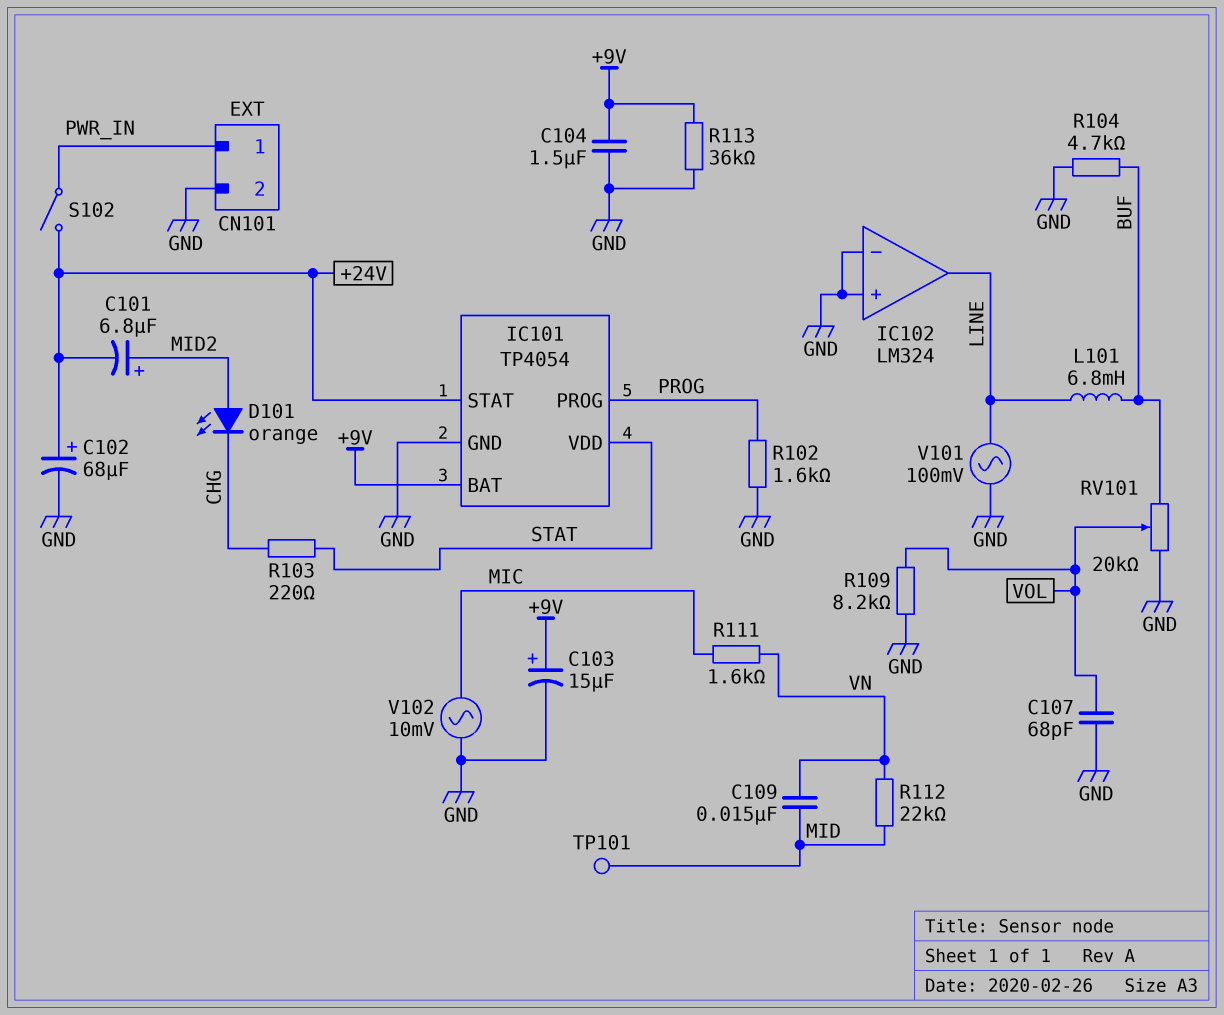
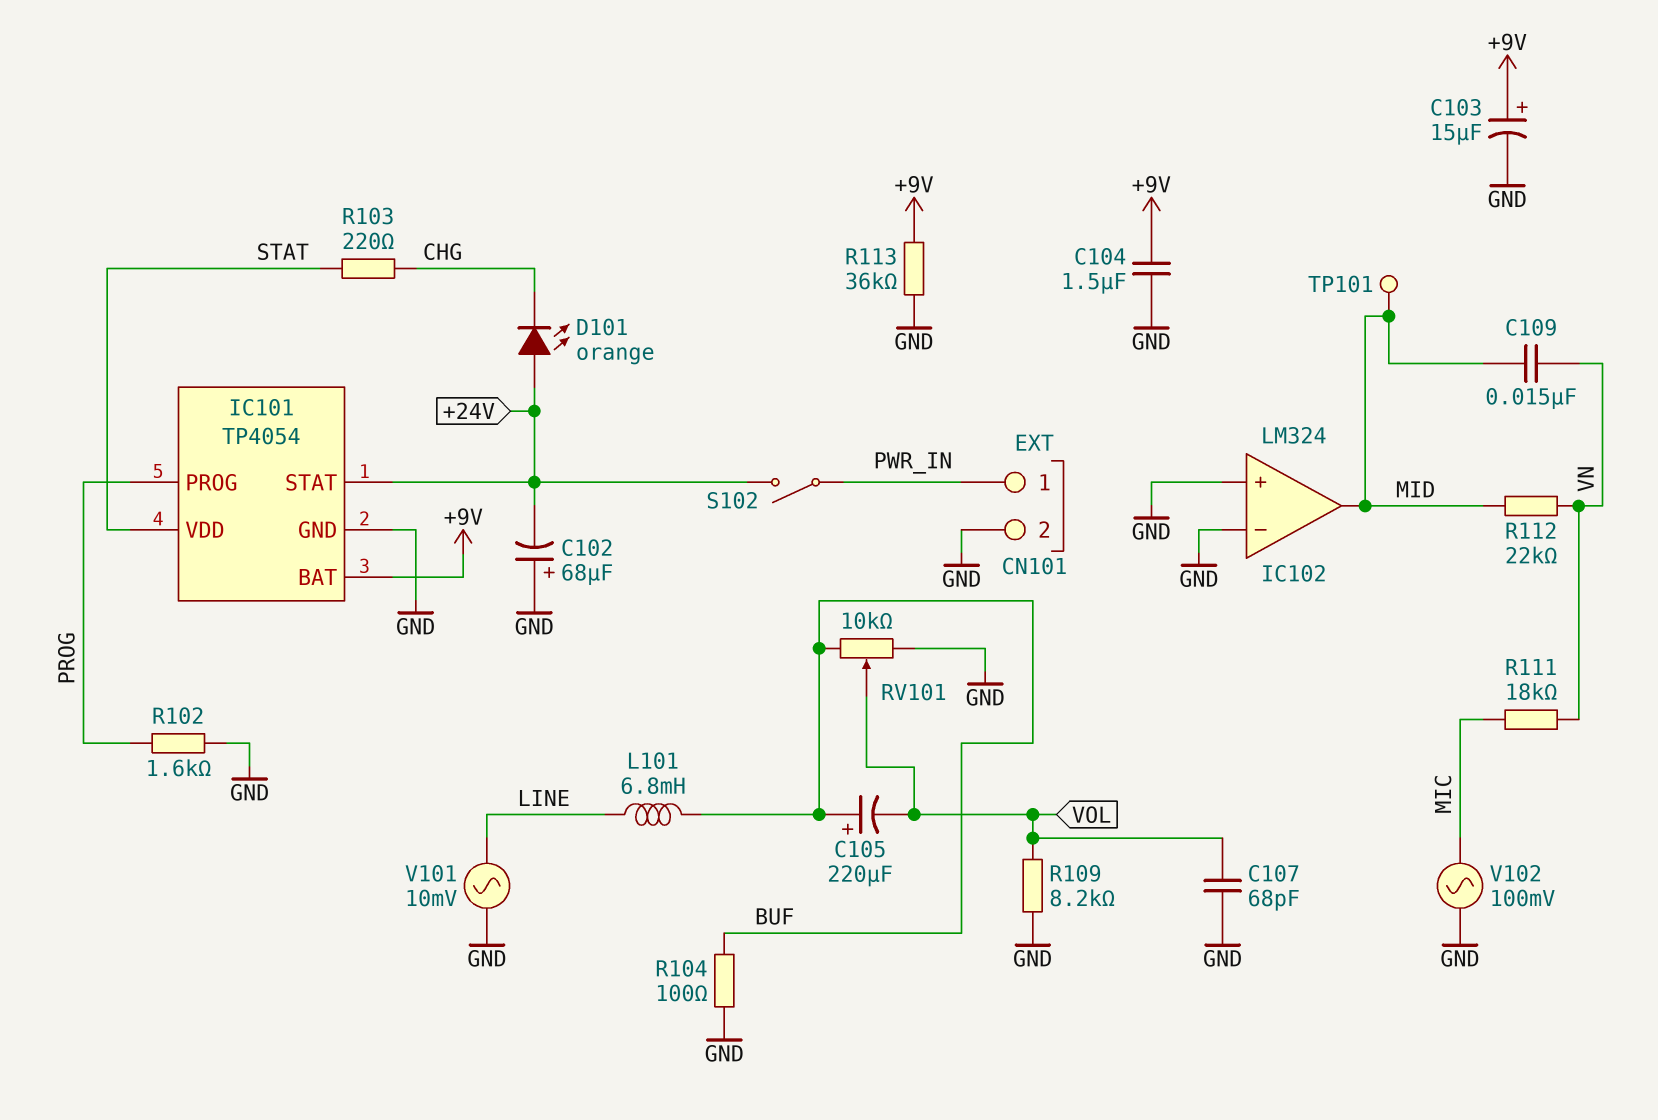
C101: 6.8uF (plus MID2, minus +24V) -> none
C102: 68uF (plus +24V, minus GND) -> 68uF (plus GND, minus +24V)
C105: none -> 220uF (plus BUF, minus VOL)
D101: LED orange (A MID2, K CHG) -> LED orange (A +24V, K CHG)
IC102 pin out: LINE -> MID
R104: 4.7k (BUF, GND) -> 100 (BUF, GND)
R111: 1.6k (MIC, VN) -> 18k (MIC, VN)
RV101: 20k (BUF, GND, wiper VOL) -> 10k (BUF, GND, wiper VOL)
V101: AC 100mV (GND, LINE) -> AC 10mV (GND, LINE)
V102: AC 10mV (GND, MIC) -> AC 100mV (GND, MIC)

